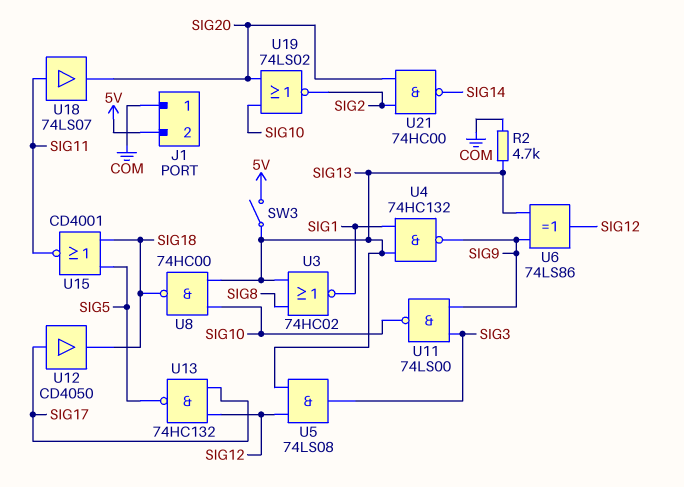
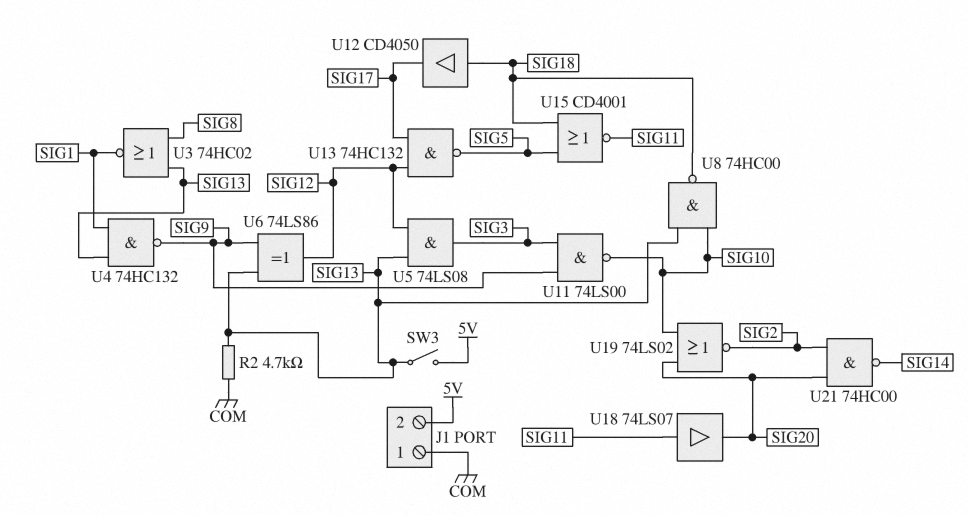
U12: buffer CD4050 (in SIG17, out SIG18) -> buffer CD4050 (in SIG18, out SIG17)

